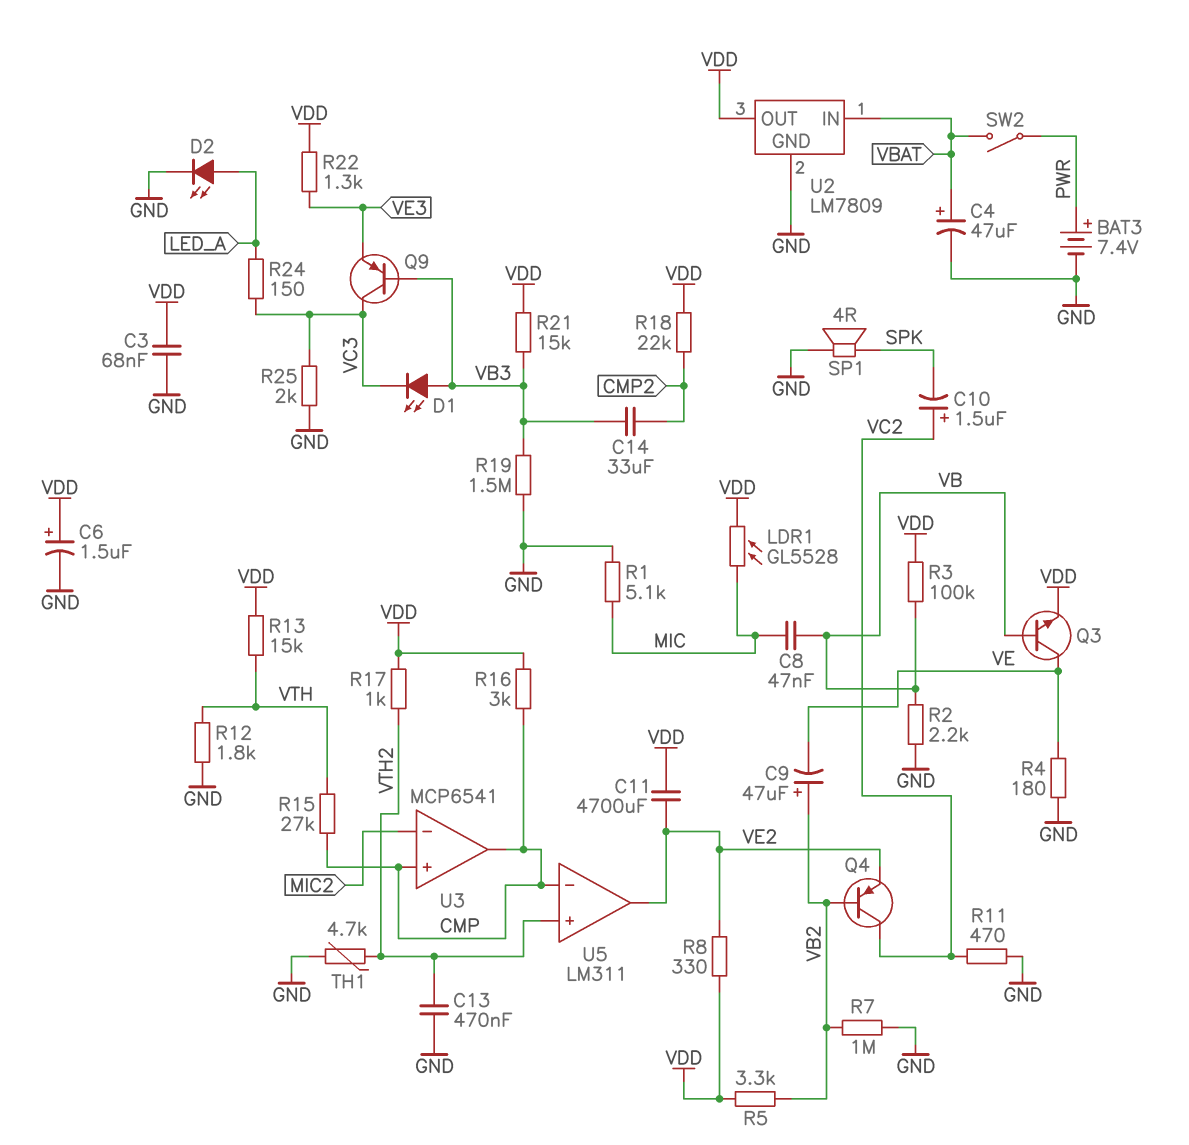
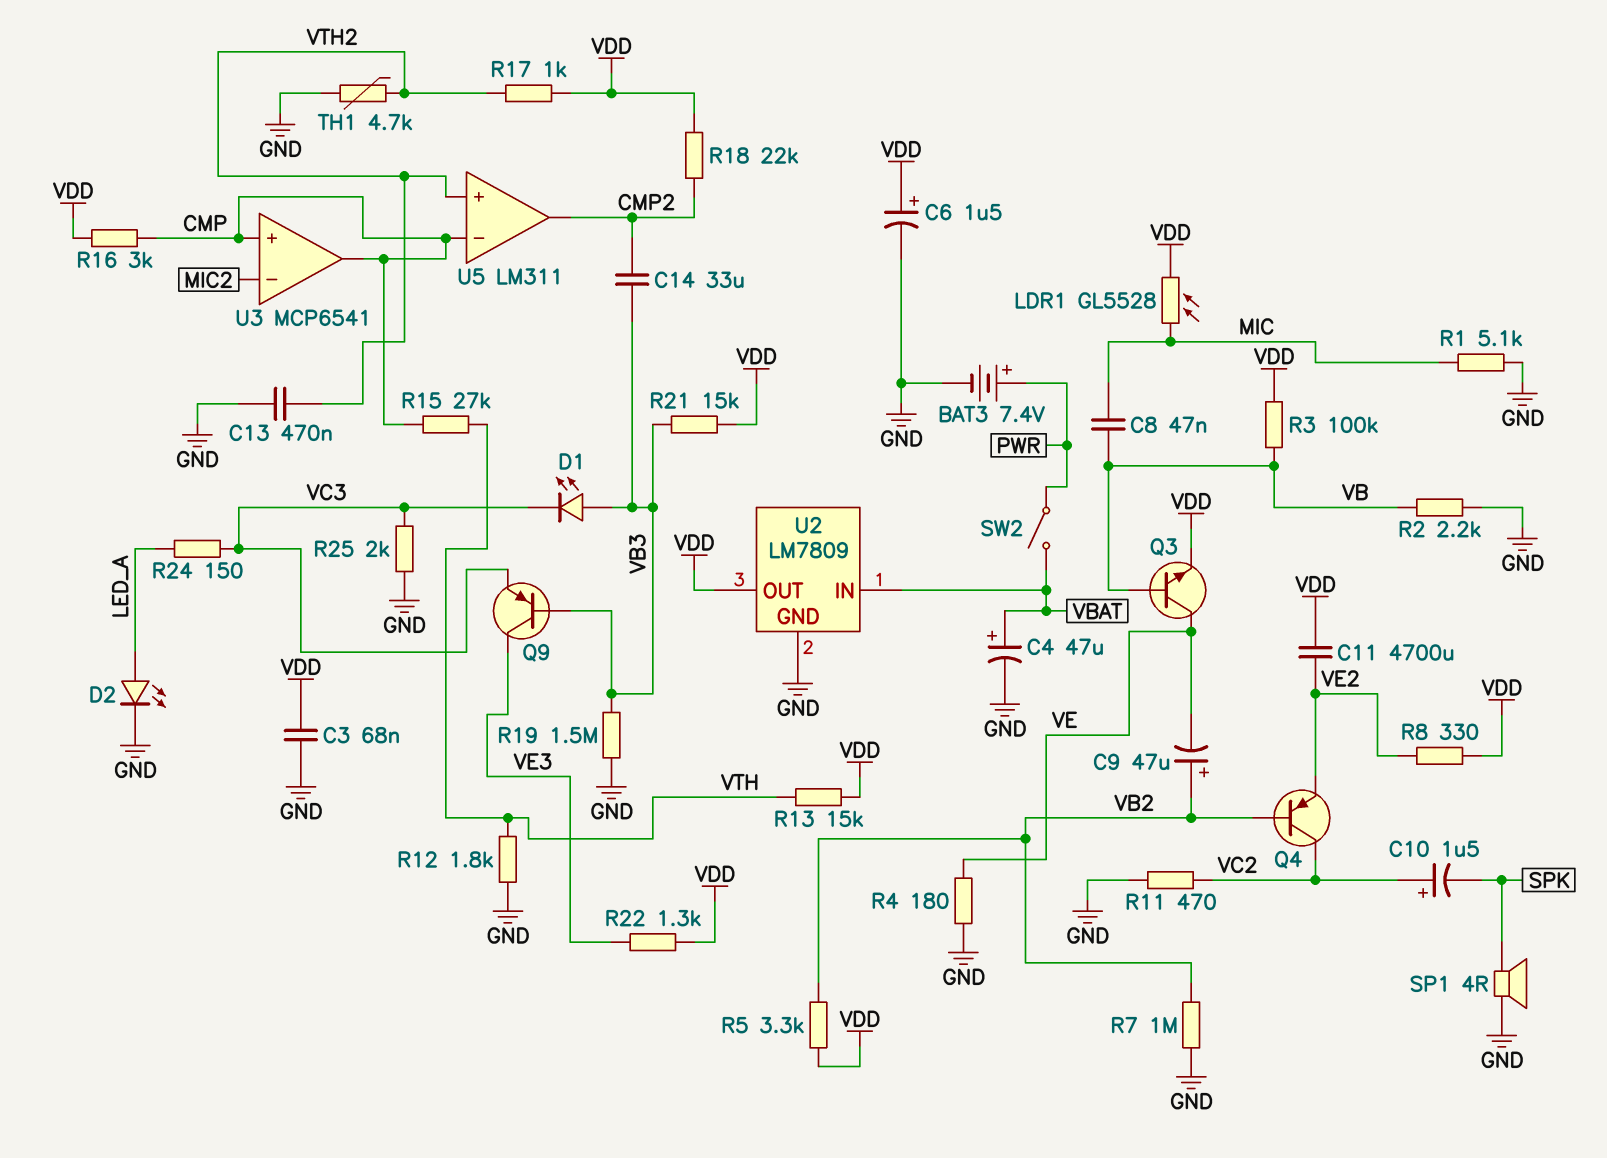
Q9: PNP (B VB3, C VC3, E VE3) -> PNP (B VB3, C VE3, E VC3)
U5 pin out: VE2 -> CMP2

